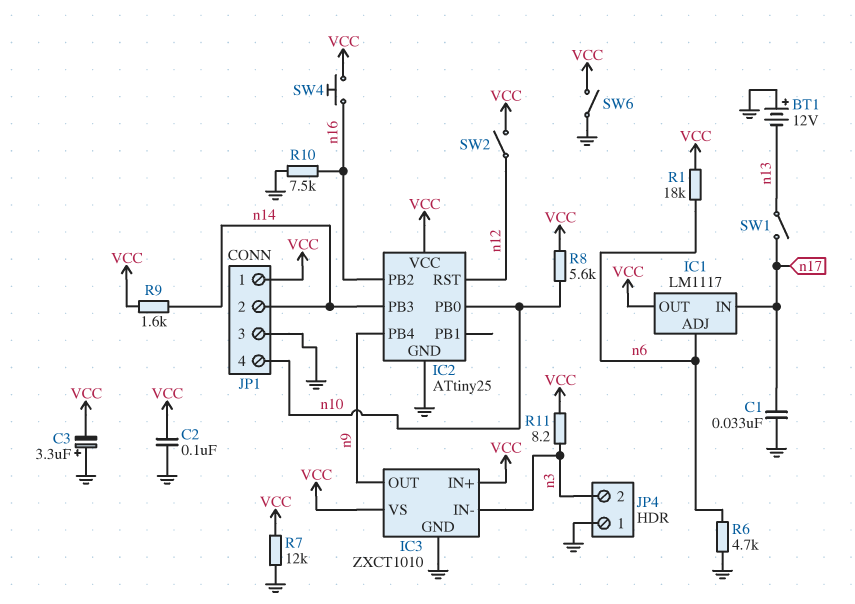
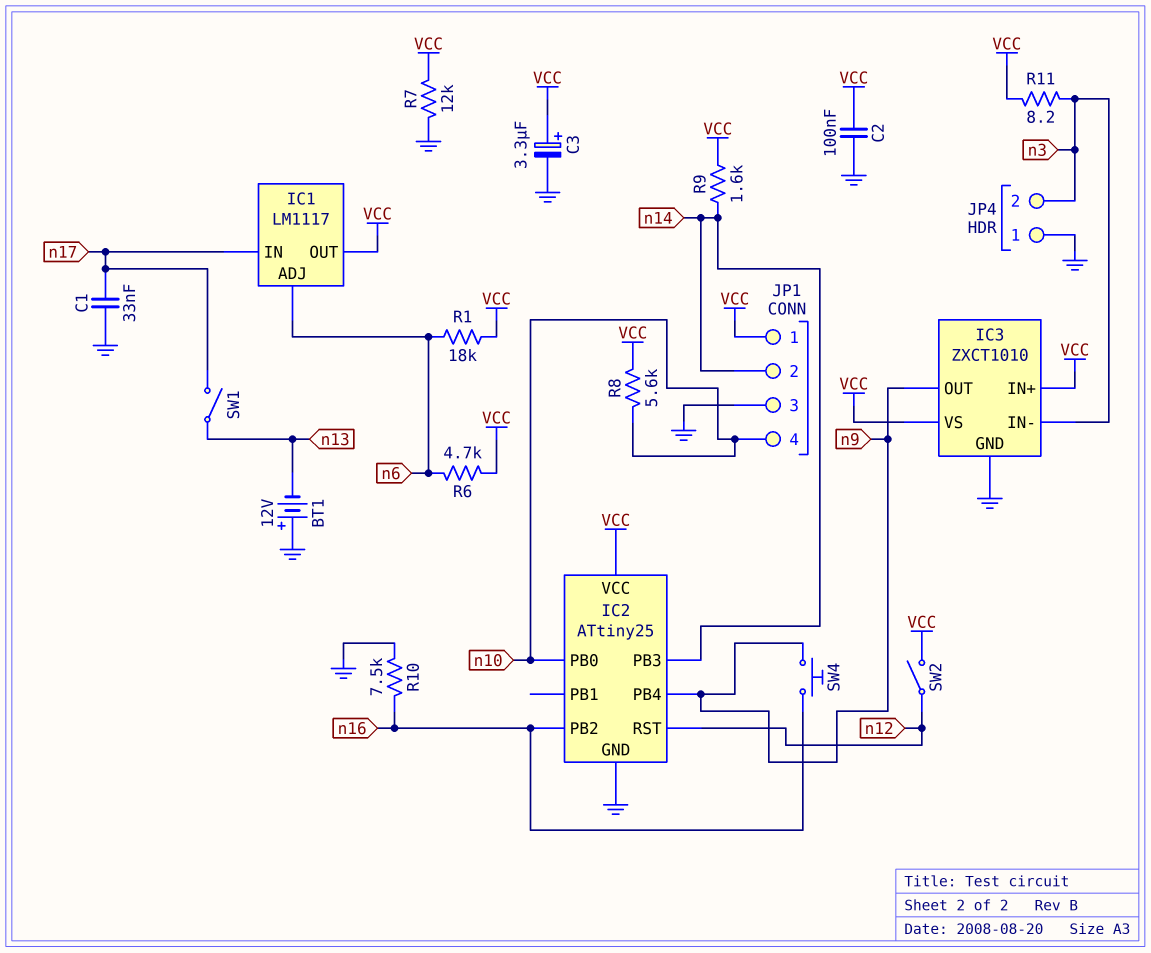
C3: 3.3uF (plus GND, minus VCC) -> 3.3uF (plus VCC, minus GND)
R6: 4.7k (GND, n6) -> 4.7k (VCC, n6)
SW4: button (VCC, n16) -> button (n9, n16)
SW6: switch (GND, VCC) -> none

